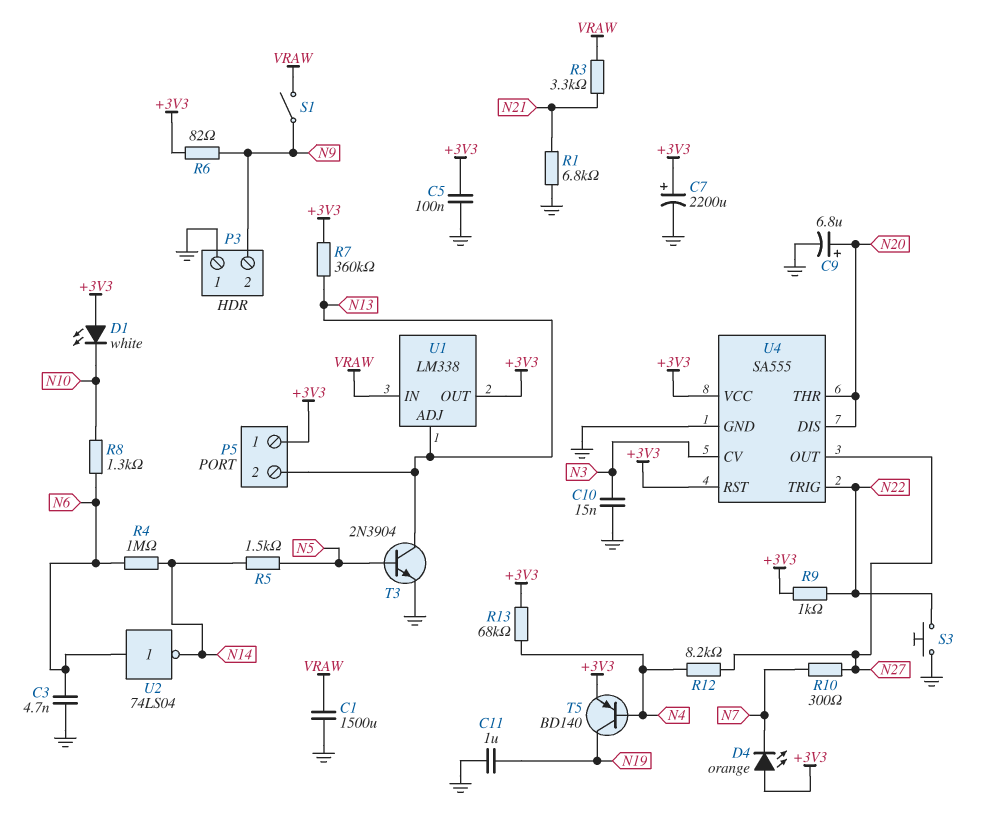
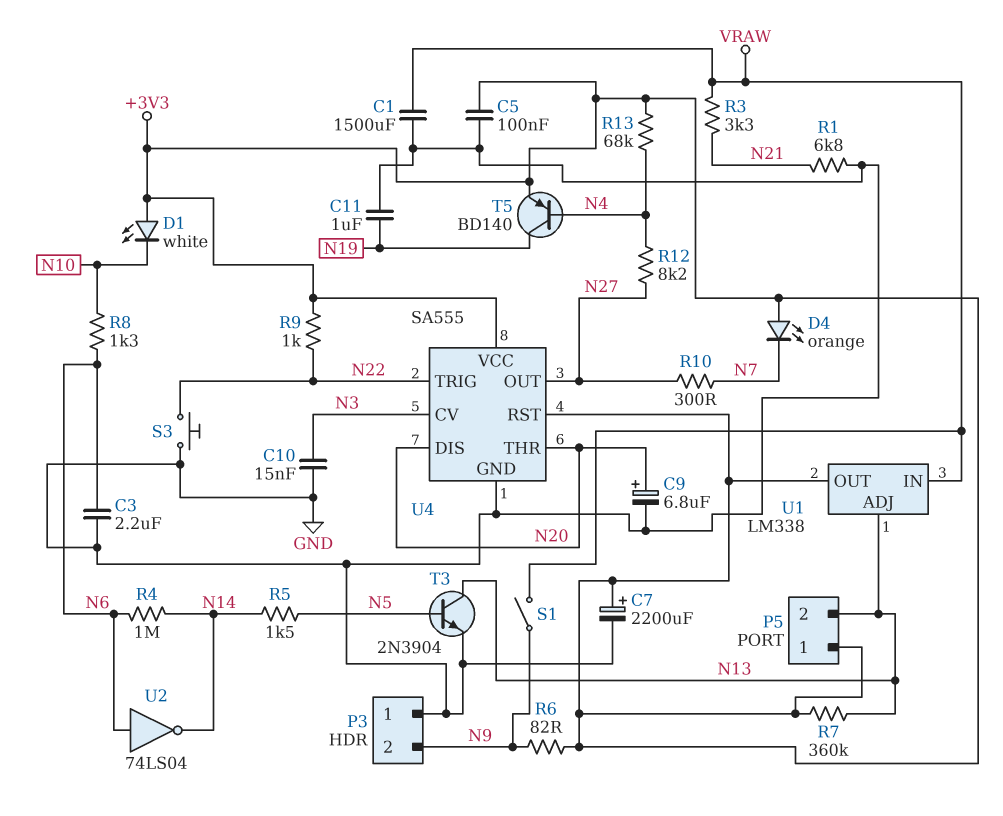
C3: 4.7nF (GND, N6) -> 2.2uF (GND, N6)

